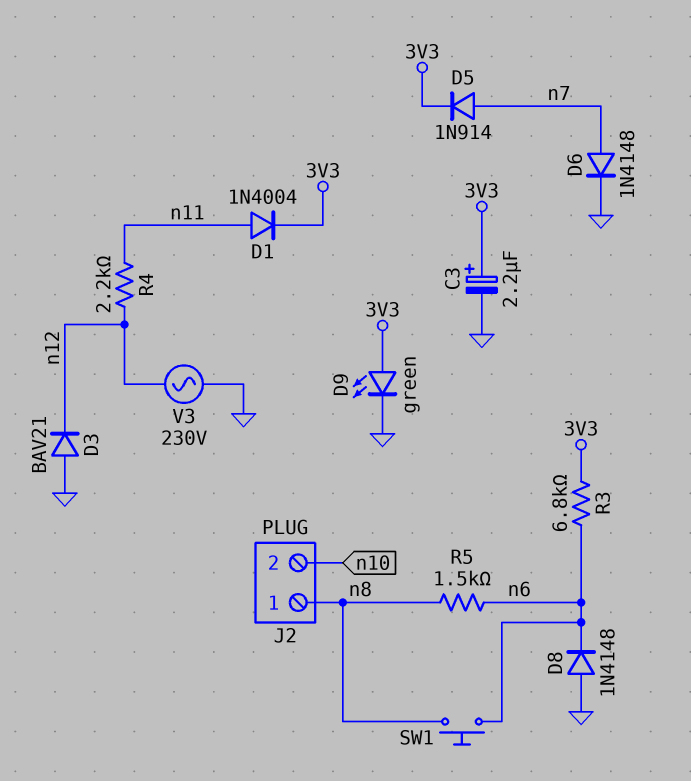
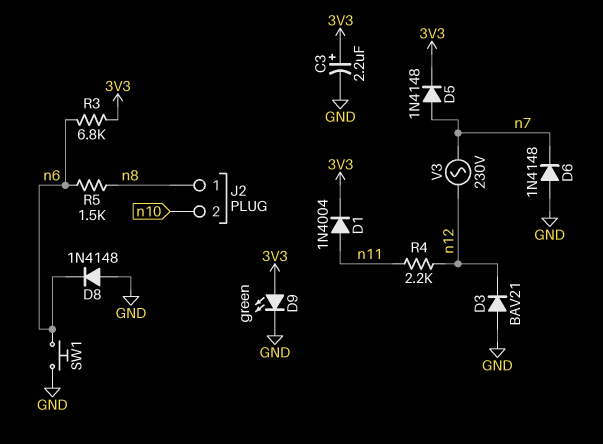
D5: diode 1N914 (A n7, K 3V3) -> diode 1N4148 (A n7, K 3V3)
D6: diode 1N4148 (A n7, K GND) -> diode 1N4148 (A GND, K n7)
SW1: button (n6, n8) -> button (GND, n6)
V3: AC 230V (GND, n12) -> AC 230V (n7, n12)

